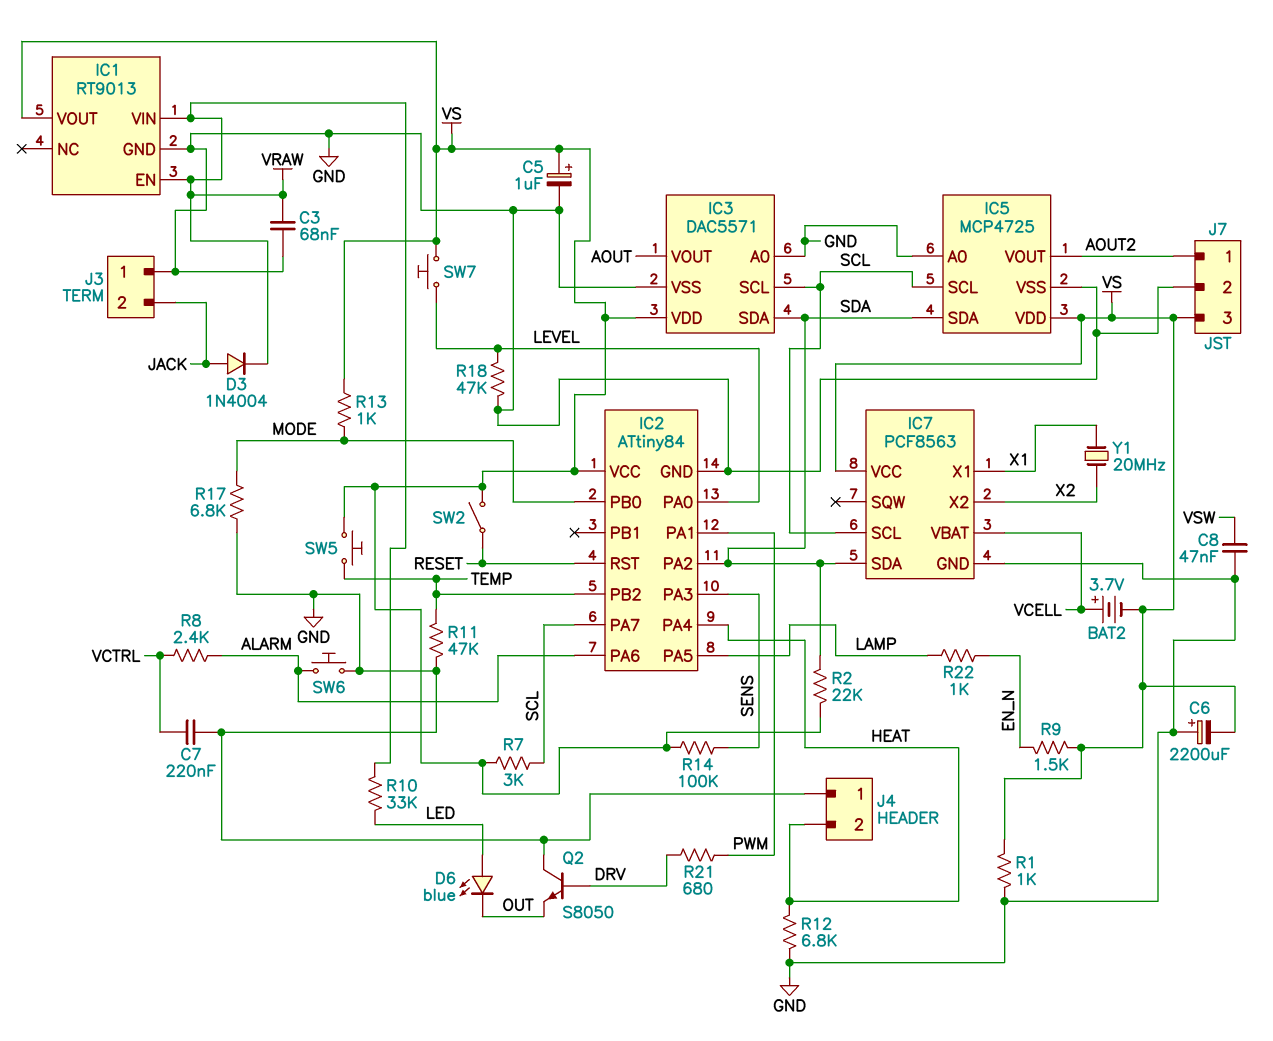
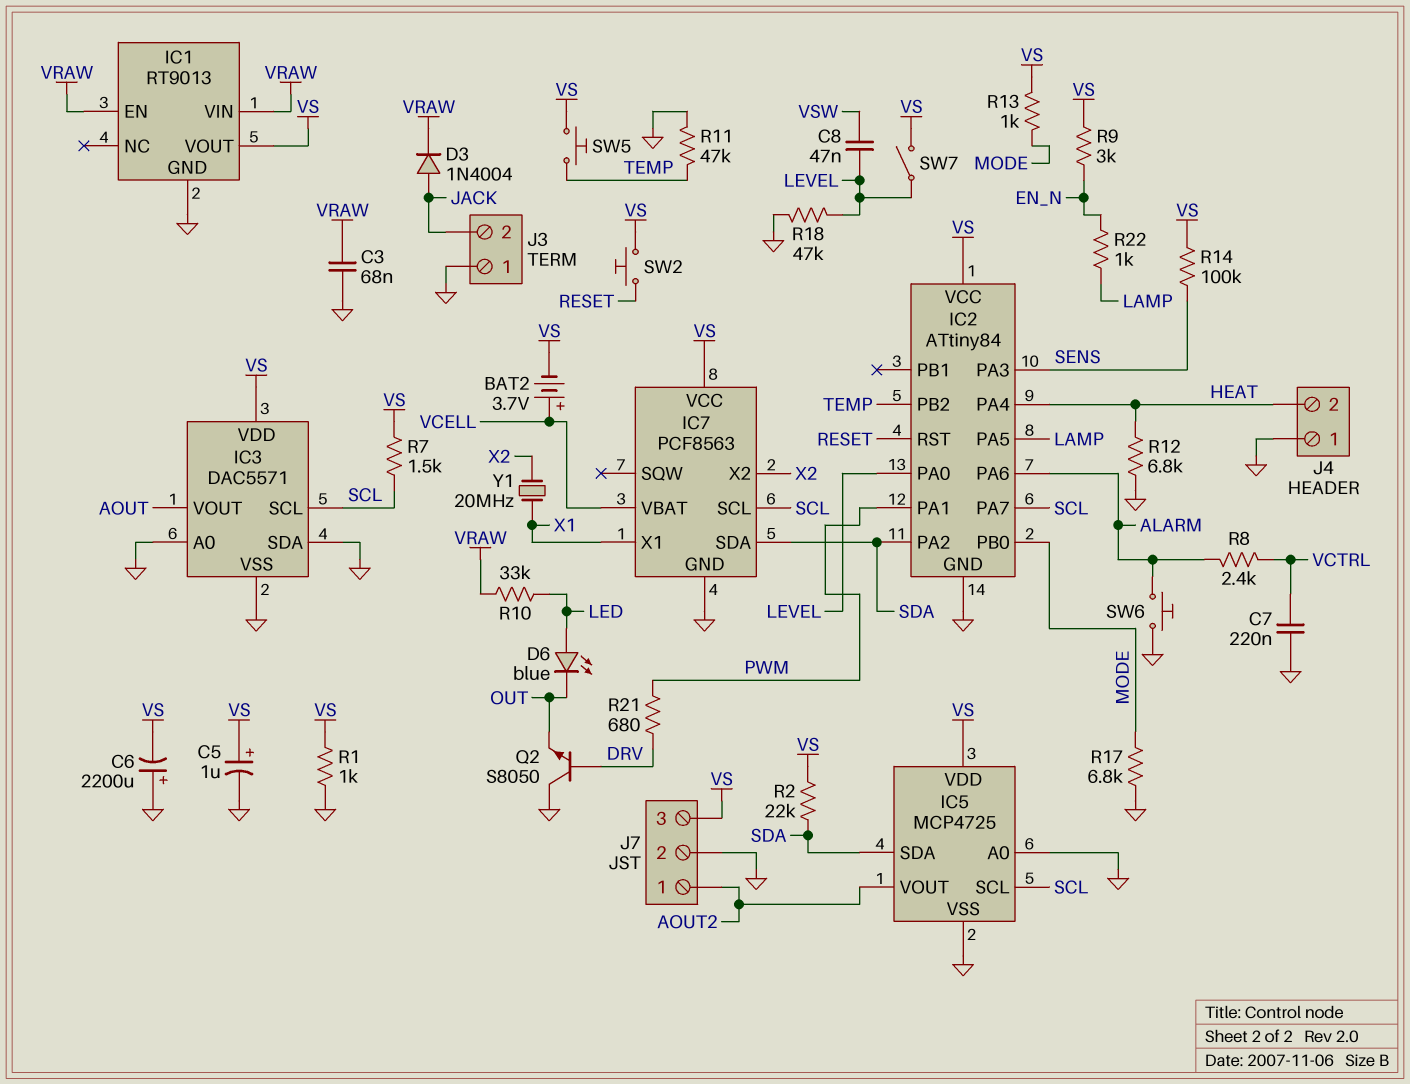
C8: 47nF (GND, VSW) -> 47nF (LEVEL, VSW)
IC3 pin SDA: SDA -> GND
R7: 3k (SCL, VS) -> 1.5k (SCL, VS)
R9: 1.5k (EN_N, VS) -> 3k (EN_N, VS)
SW2: switch (RESET, VS) -> button (RESET, VS)
SW7: button (LEVEL, VS) -> switch (LEVEL, VS)

